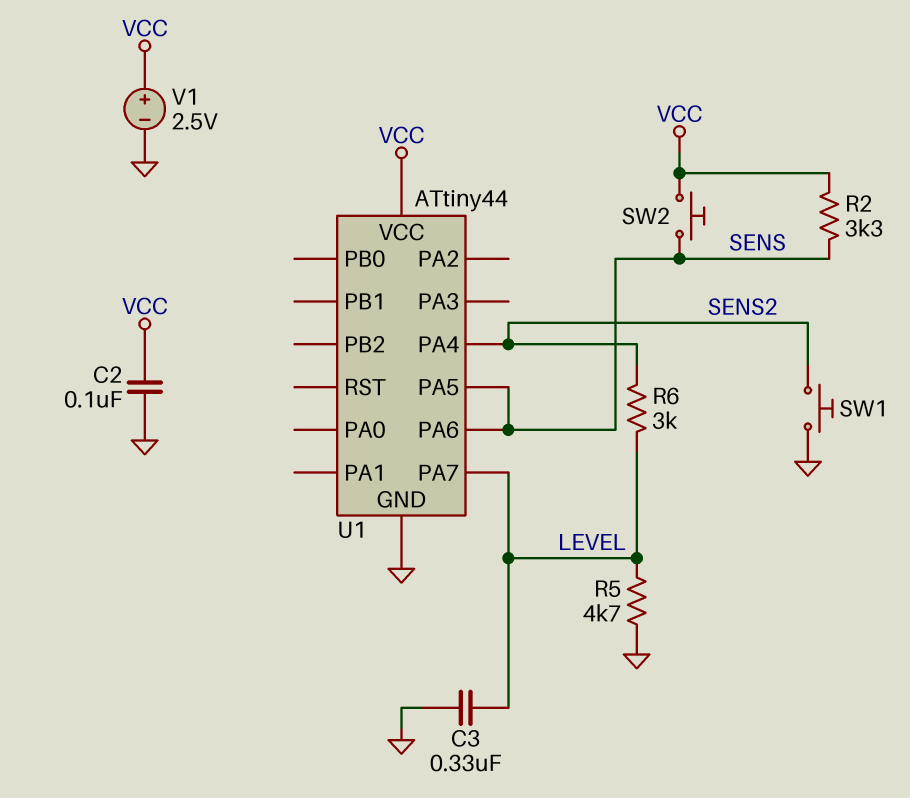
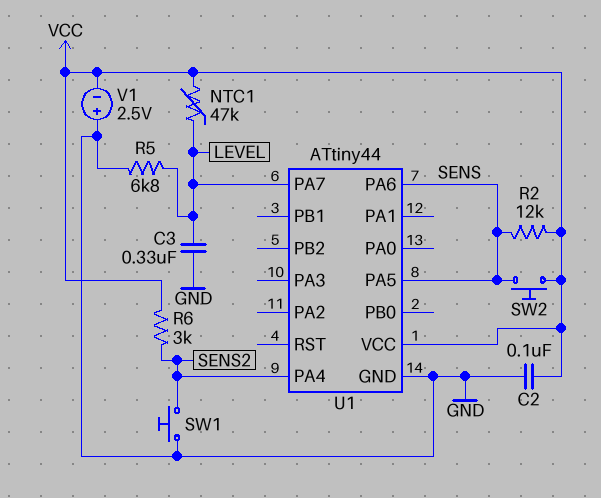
NTC1: none -> 47k (LEVEL, VCC)
R2: 3.3k (SENS, VCC) -> 12k (SENS, VCC)
R5: 4.7k (GND, LEVEL) -> 6.8k (GND, LEVEL)
R6: 3k (LEVEL, SENS2) -> 3k (SENS2, VCC)
V1: 2.5V (plus VCC, minus GND) -> 2.5V (plus GND, minus VCC)

